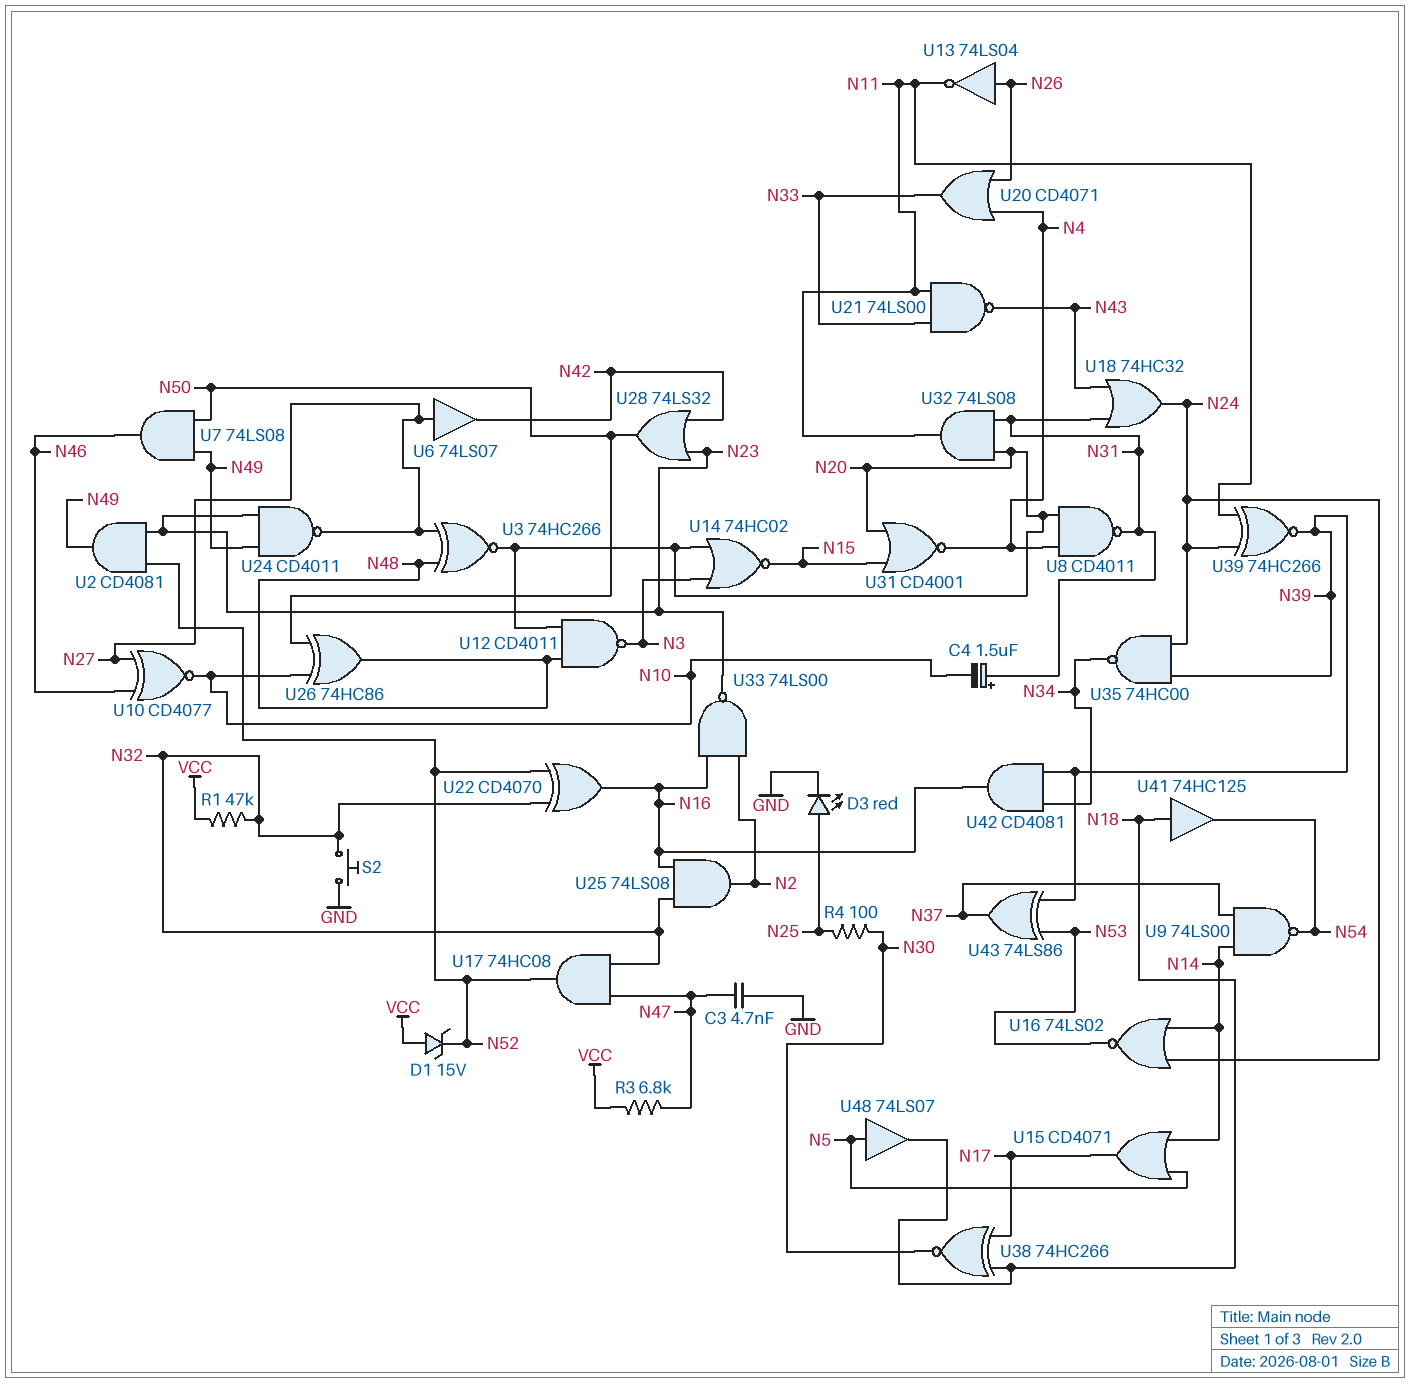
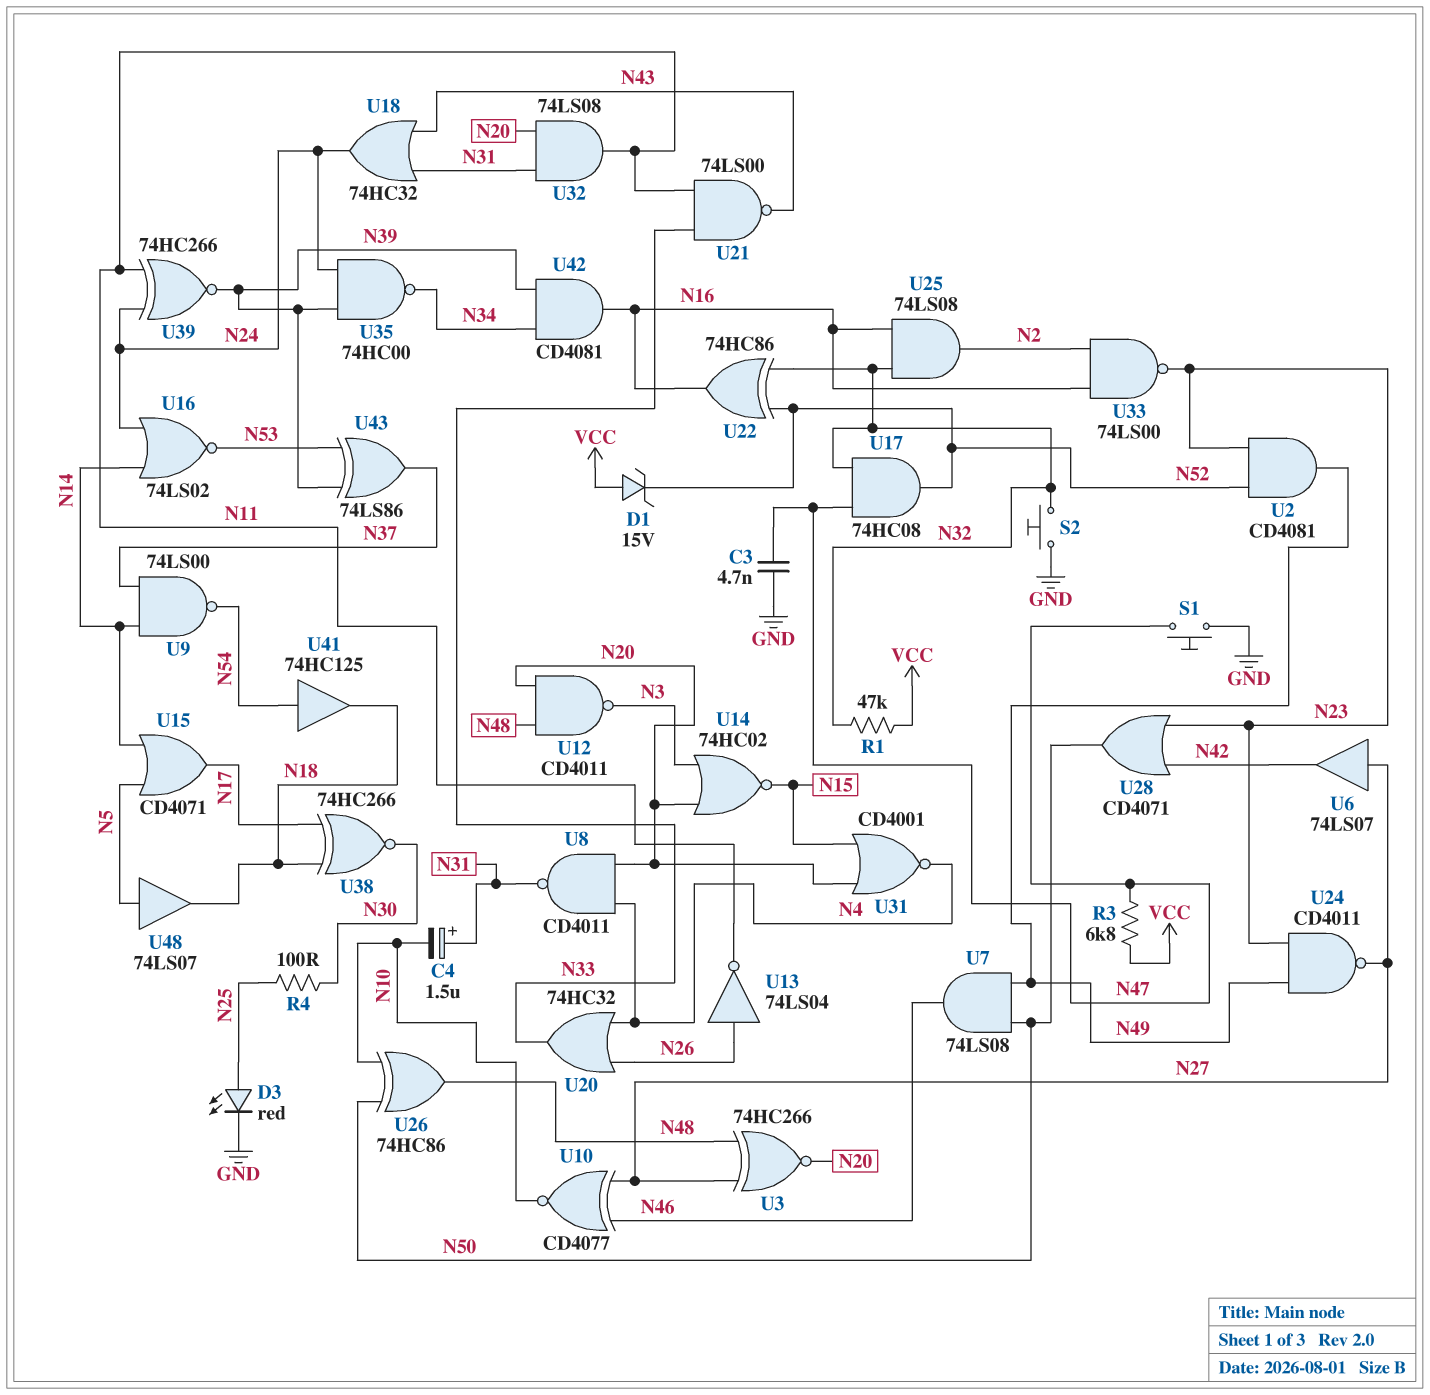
S1: none -> button (GND, N47)
U20: OR CD4071 (in N4, in N26, out N33) -> OR 74HC32 (in N4, in N26, out N33)
U22: XOR CD4070 (in N32, in N52, out N16) -> XOR 74HC86 (in N32, in N52, out N16)
U28: OR 74LS32 (in N23, in N42, out N50) -> OR CD4071 (in N23, in N42, out N50)
U41: buffer 74HC125 (in N18, out N54) -> buffer 74HC125 (in N54, out N18)

